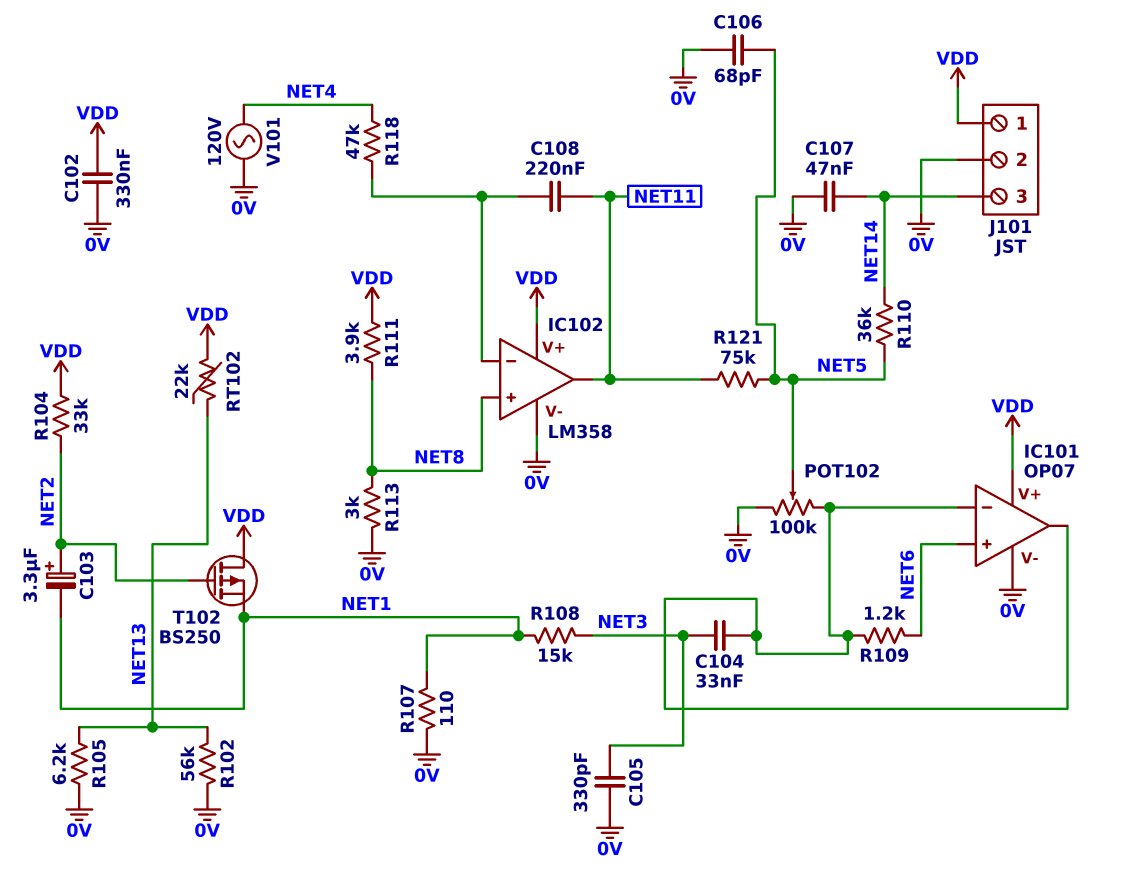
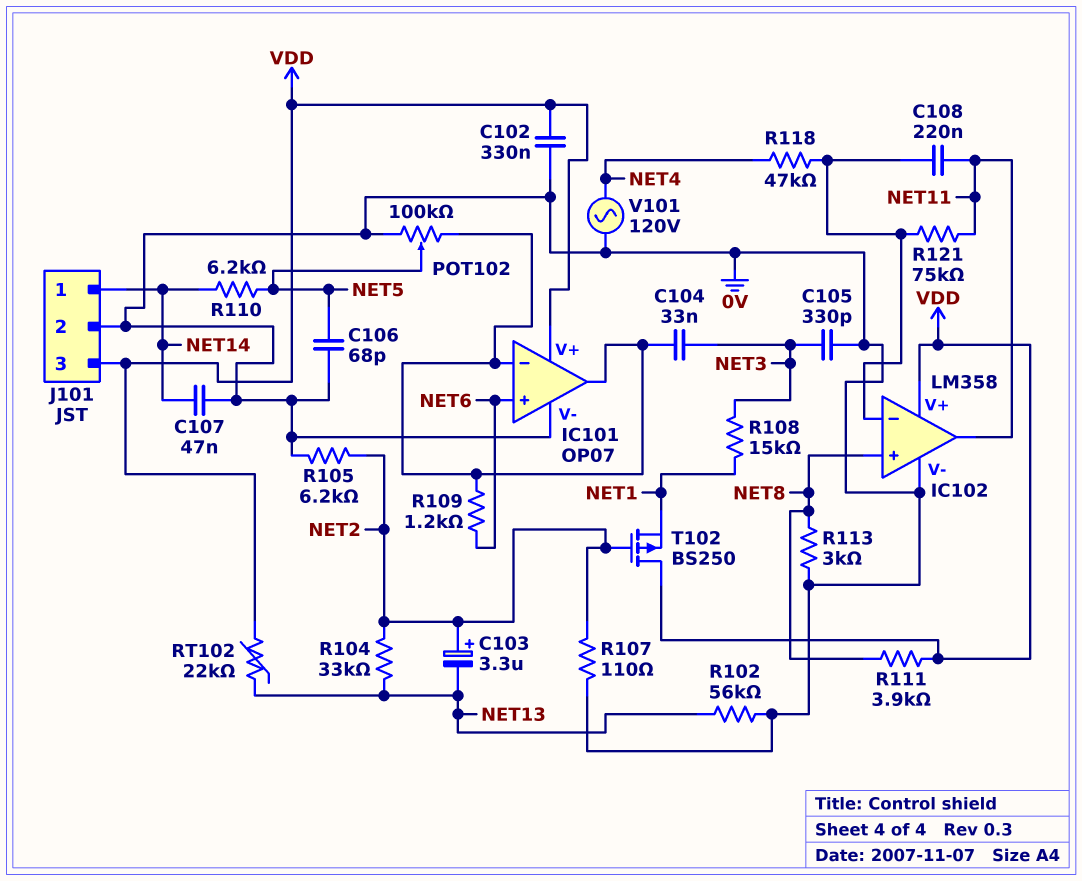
C103: 3.3uF (plus NET2, minus NET1) -> 3.3uF (plus NET2, minus NET13)
J101 pin 1: VDD -> NET14
J101 pin 3: NET14 -> VDD
R104: 33k (NET2, VDD) -> 33k (NET2, NET13)
R105: 6.2k (0V, NET13) -> 6.2k (0V, NET2)
R107: 110 (0V, NET1) -> 110 (0V, NET2)
R110: 36k (NET5, NET14) -> 6.2k (NET5, NET14)
R121: 75k (NET5, NET11) -> 75k (IC102/in-, NET11)

